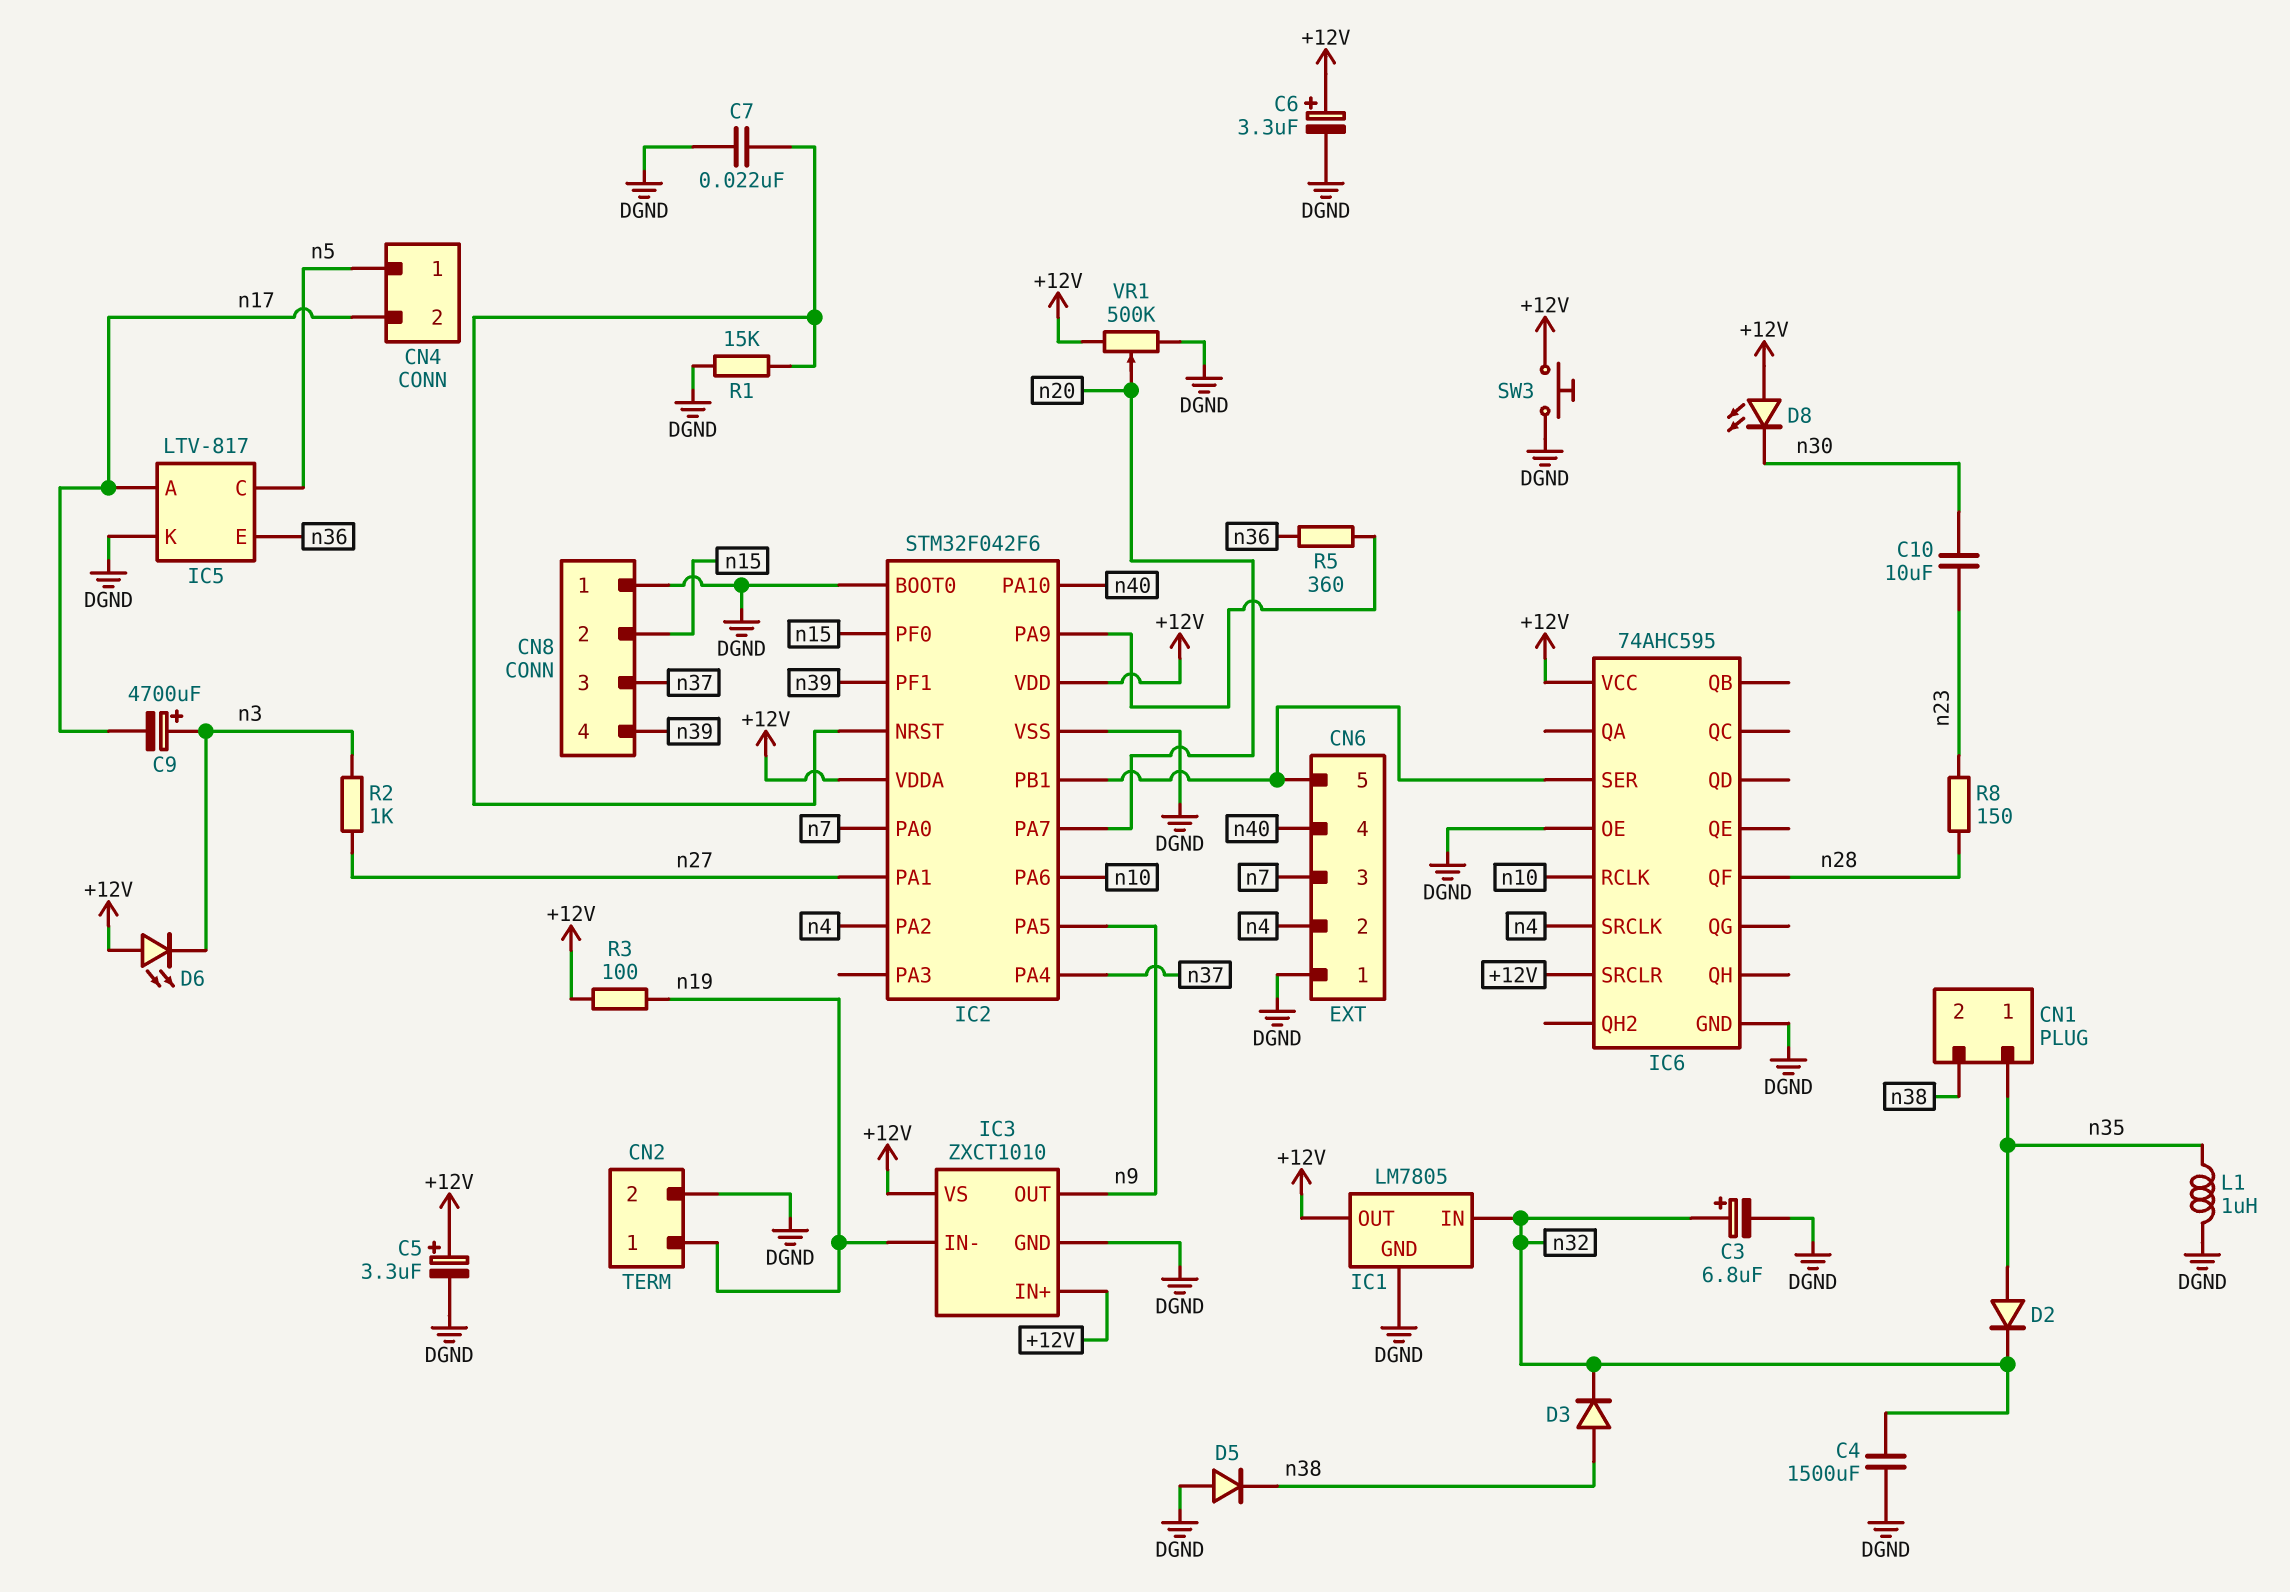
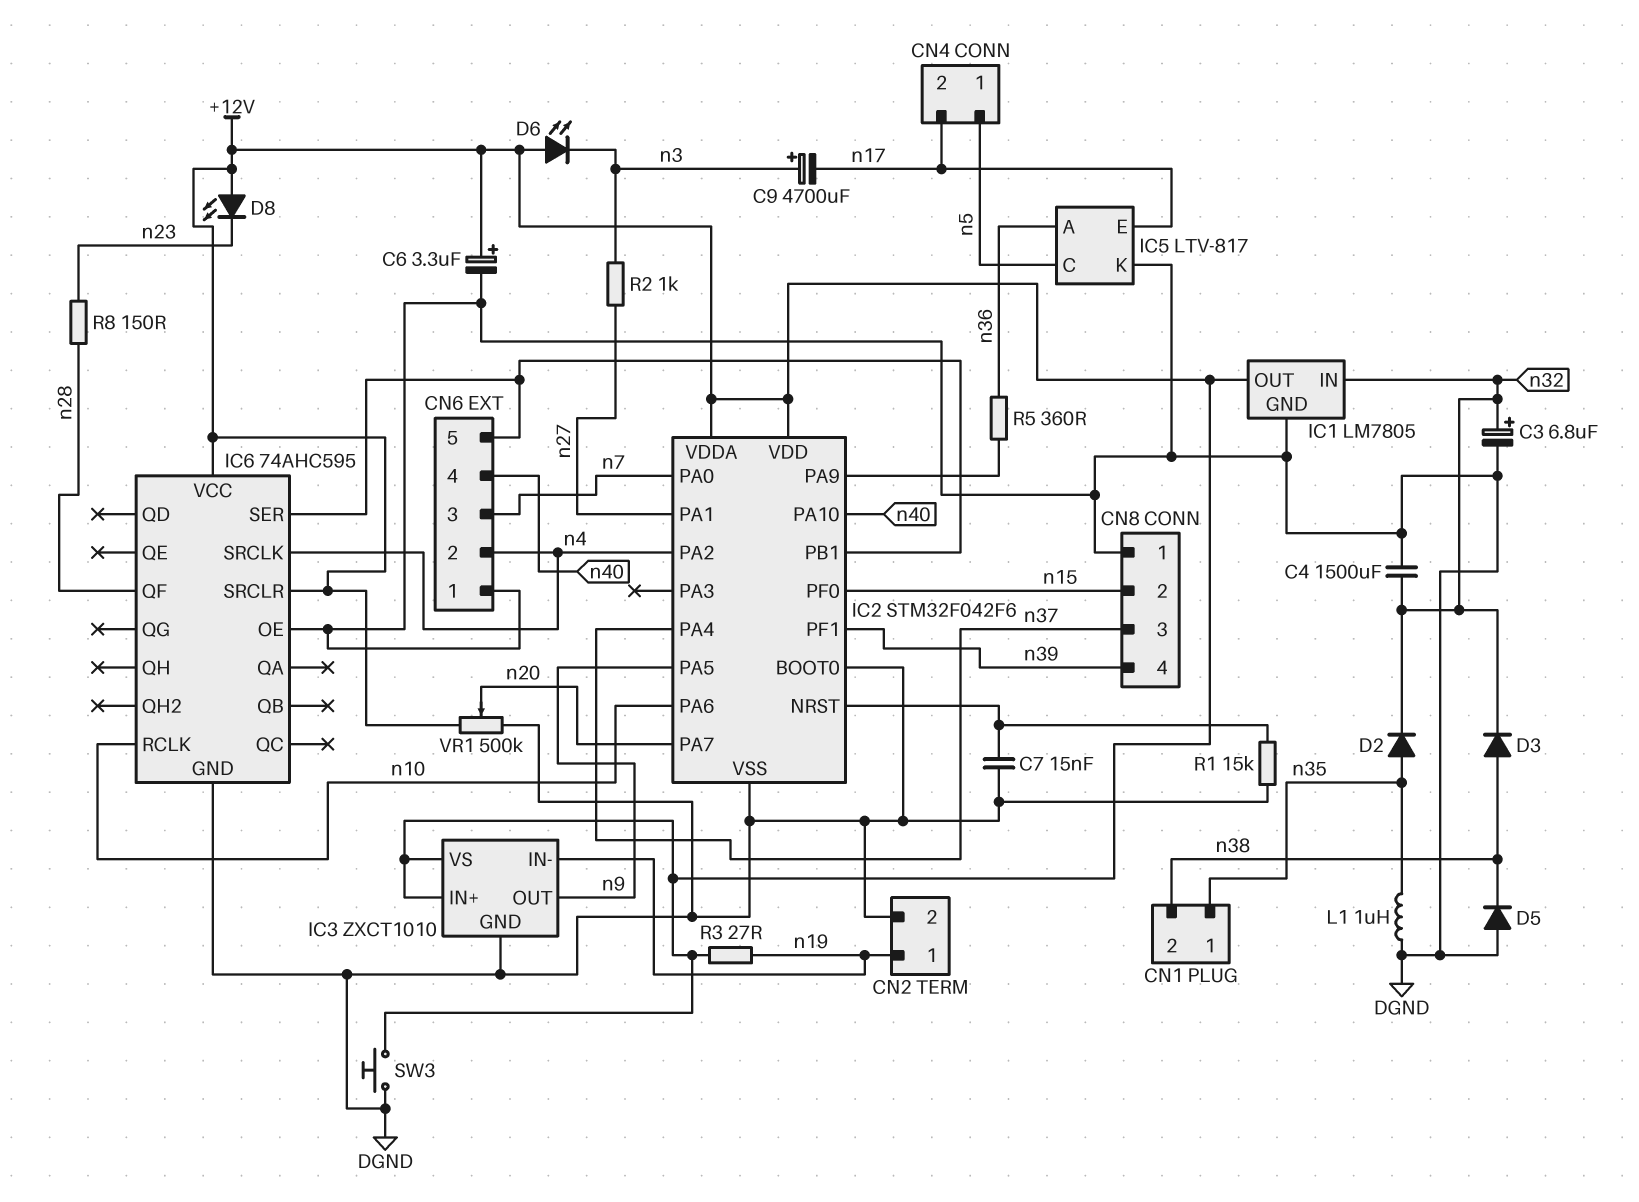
C5: 3.3uF (plus +12V, minus DGND) -> none
C7: 22nF (DGND, IC2/NRST) -> 15nF (DGND, IC2/NRST)
C10: 10uF (n23, n30) -> none
D8: LED (A +12V, K n30) -> LED (A +12V, K n23)
IC5 pin A: n17 -> n36
IC5 pin E: n36 -> n17
R3: 100 (+12V, n19) -> 27 (+12V, n19)

